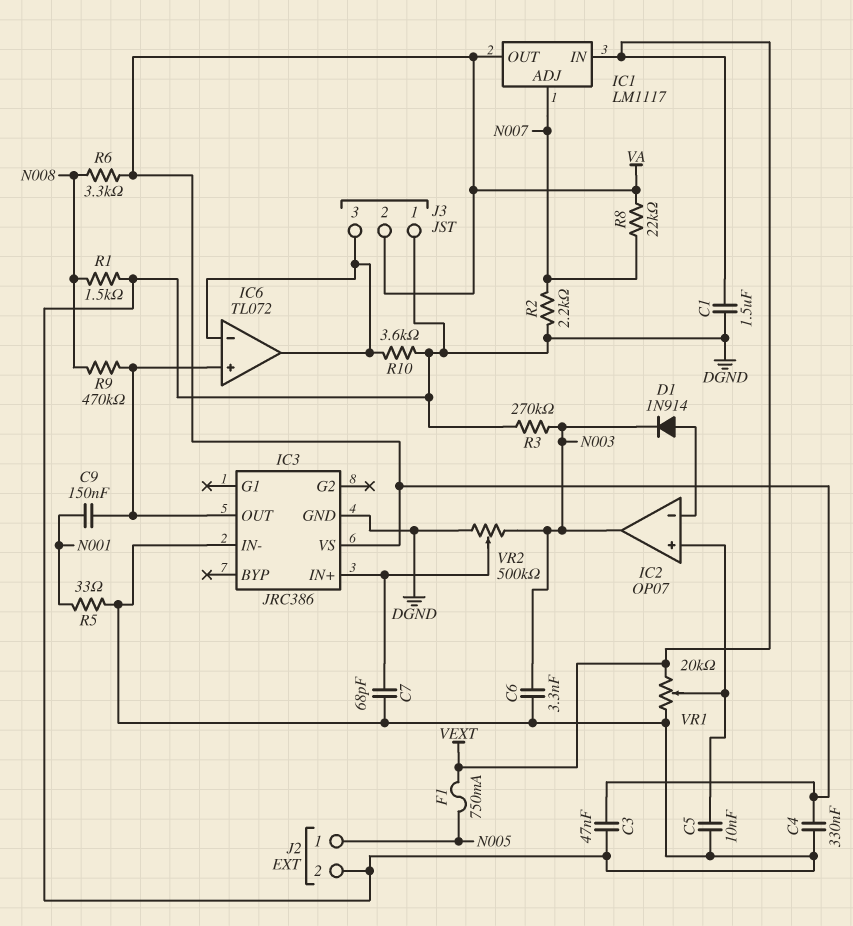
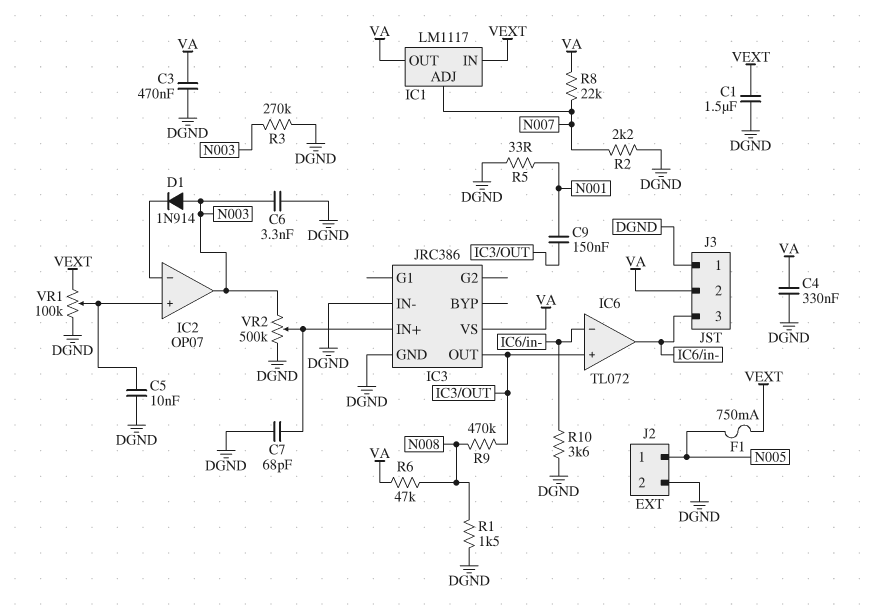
C3: 47nF (DGND, VA) -> 470nF (DGND, VA)
D1: diode 1N914 (A IC2/in-, K N003) -> diode 1N914 (A N003, K IC2/in-)
R6: 3.3k (N008, VA) -> 47k (N008, VA)
VR1: 20k (DGND, VEXT, wiper IC2/in+) -> 100k (DGND, VEXT, wiper IC2/in+)

